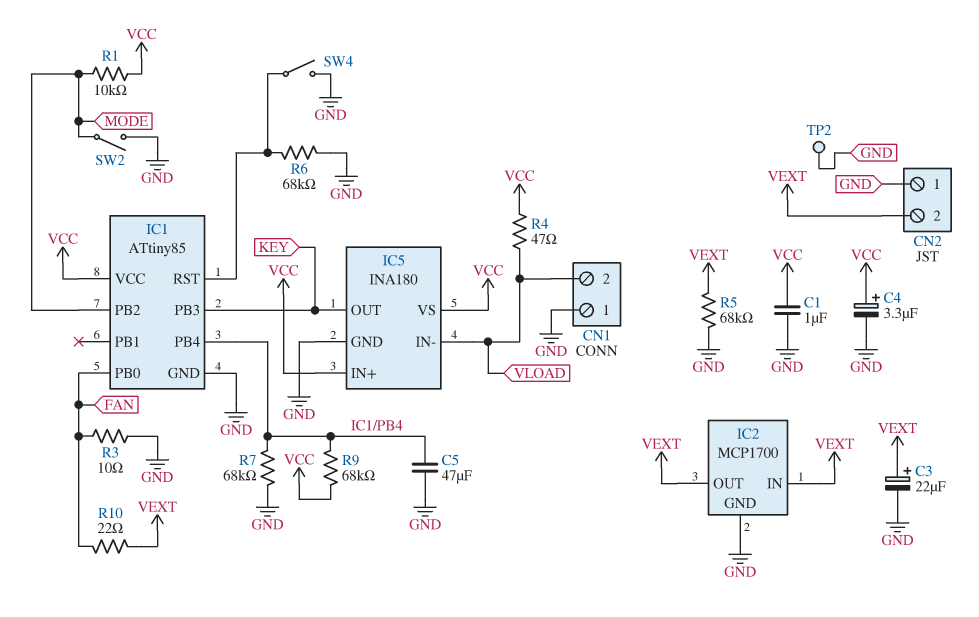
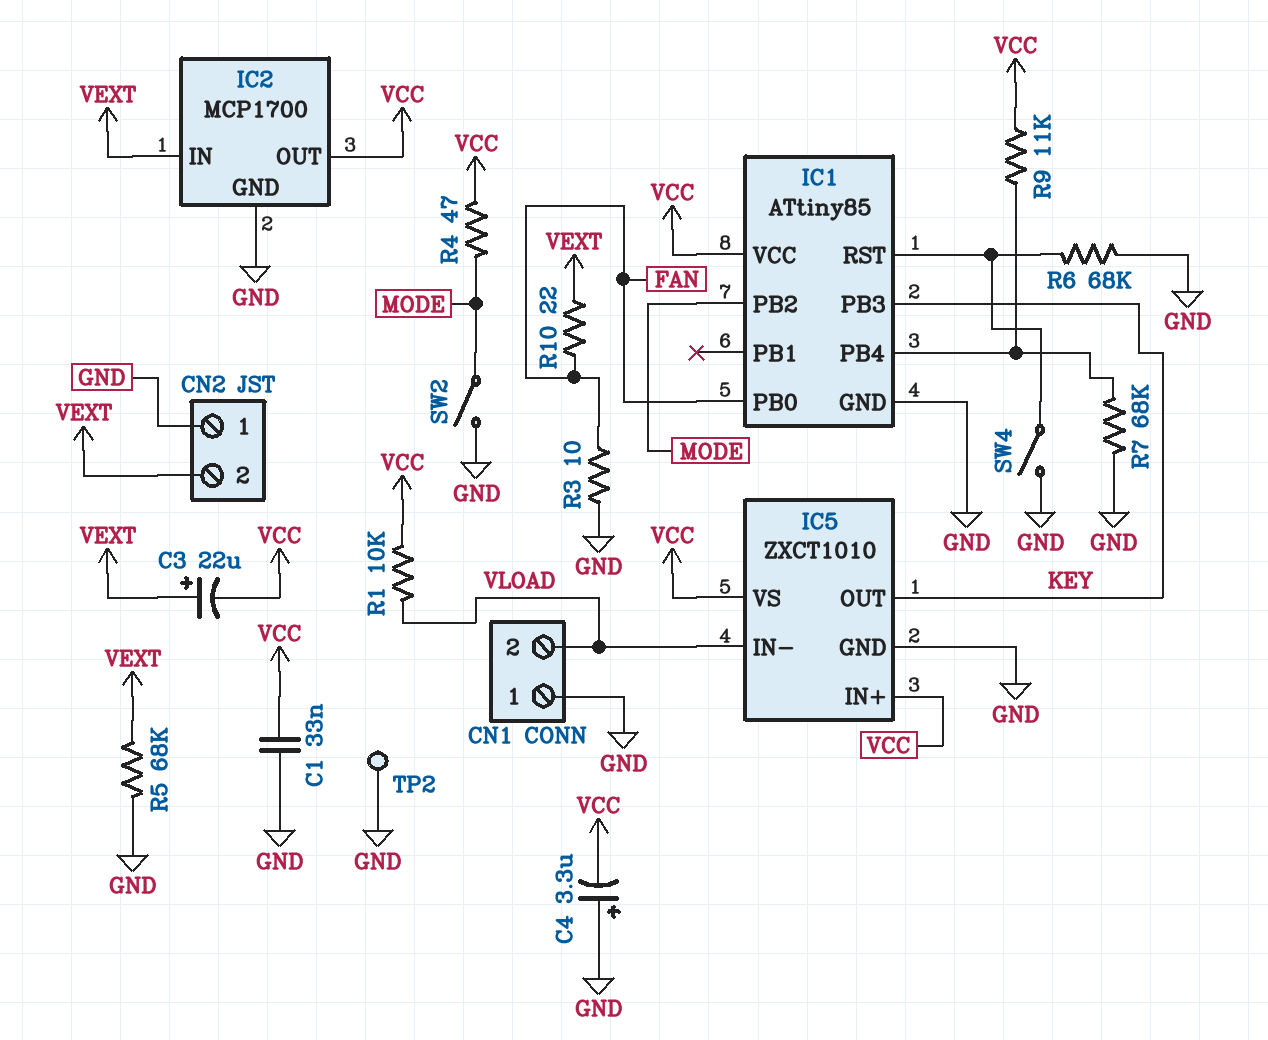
C1: 1uF (GND, VCC) -> 33nF (GND, VCC)
C3: 22uF (plus VEXT, minus GND) -> 22uF (plus VEXT, minus VCC)
C4: 3.3uF (plus VCC, minus GND) -> 3.3uF (plus GND, minus VCC)
C5: 47uF (GND, IC1/PB4) -> none
IC2 pin OUT: VEXT -> VCC
IC5: INA180 -> ZXCT1010
R1: 10k (MODE, VCC) -> 10k (VCC, VLOAD)
R4: 47 (VCC, VLOAD) -> 47 (MODE, VCC)
R9: 68k (IC1/PB4, VCC) -> 11k (IC1/PB4, VCC)

